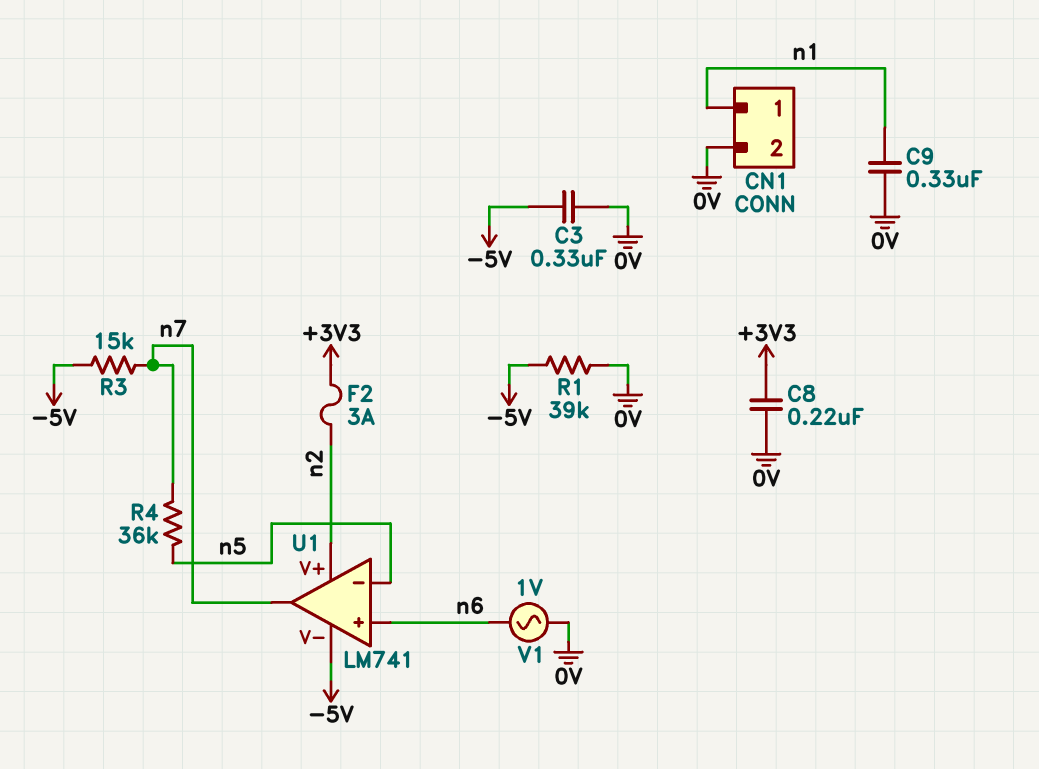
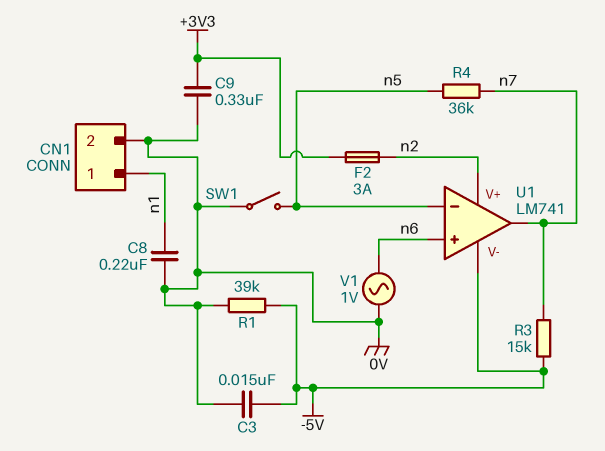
C3: 330nF (-5V, 0V) -> 15nF (-5V, 0V)
C8: 220nF (+3V3, 0V) -> 220nF (0V, n1)
C9: 330nF (0V, n1) -> 330nF (+3V3, 0V)
SW1: none -> switch (0V, n5)

